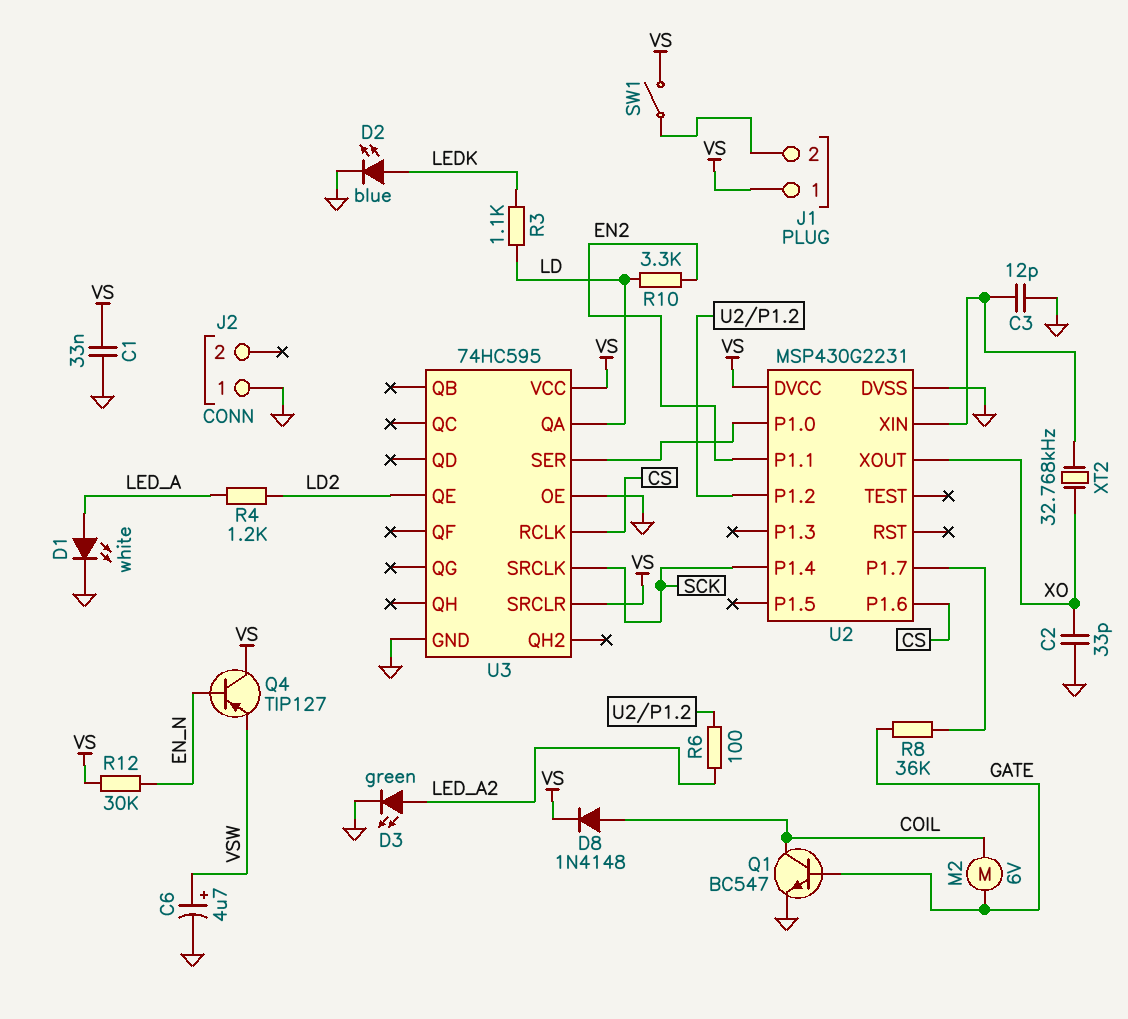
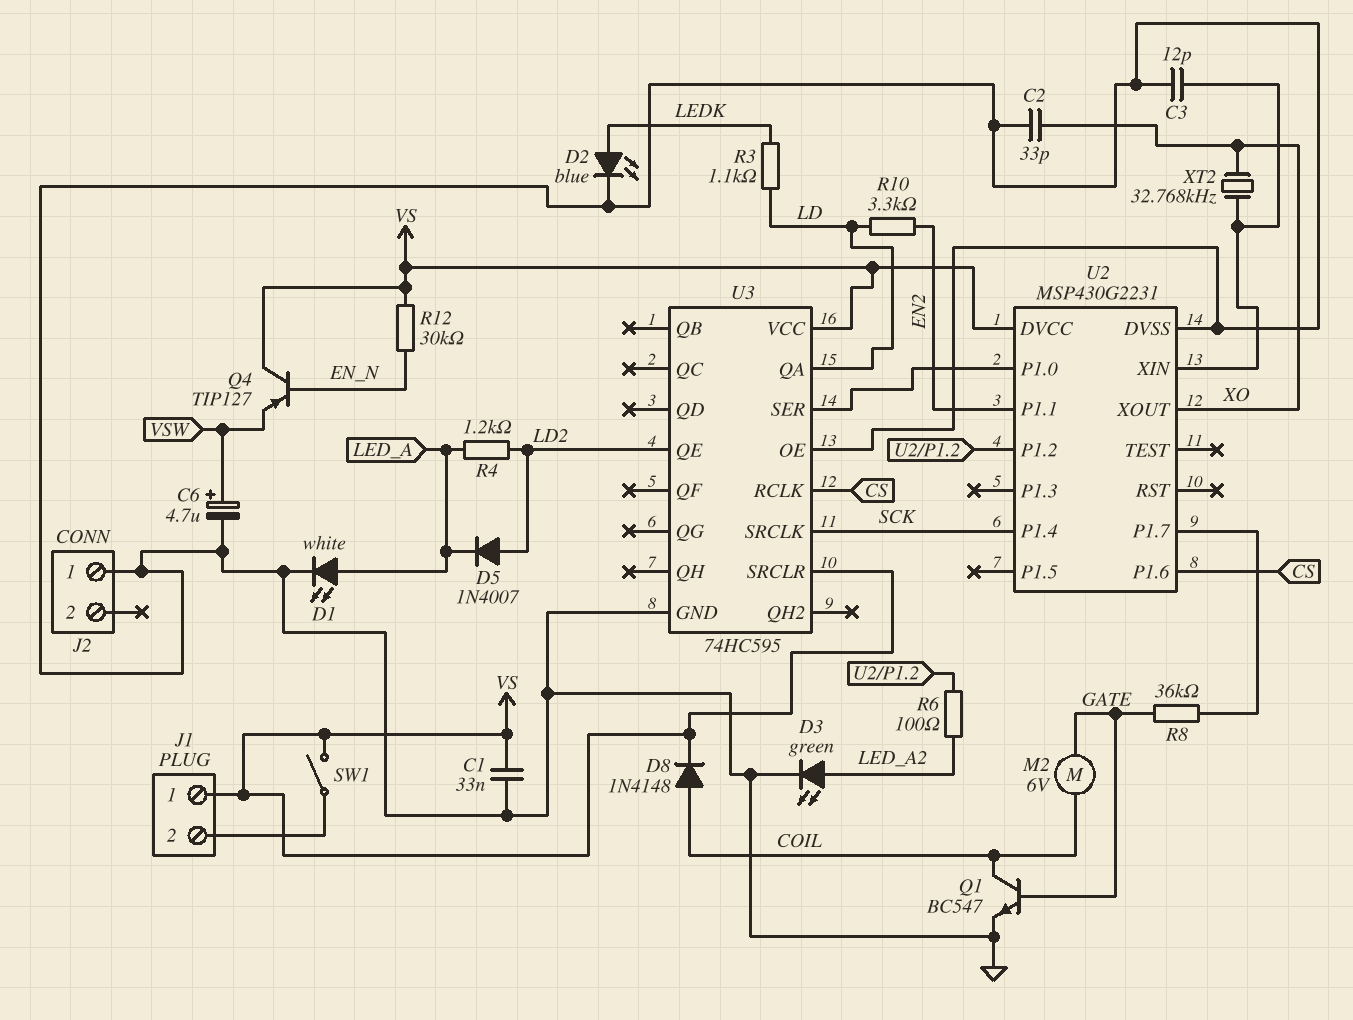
D5: none -> diode 1N4007 (A LD2, K LED_A)

